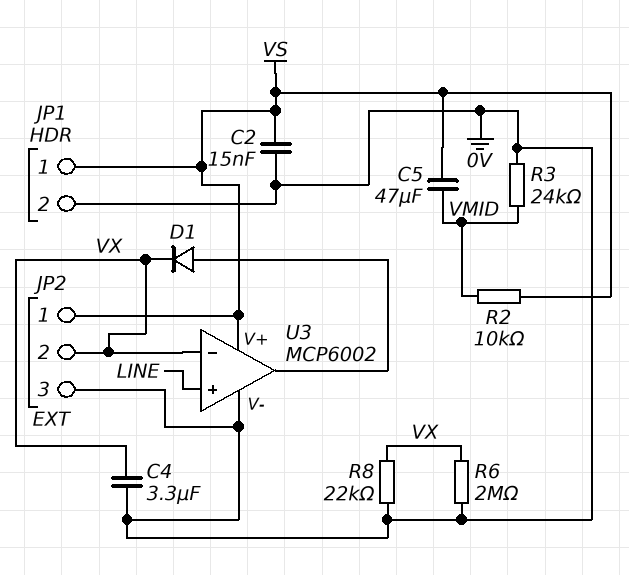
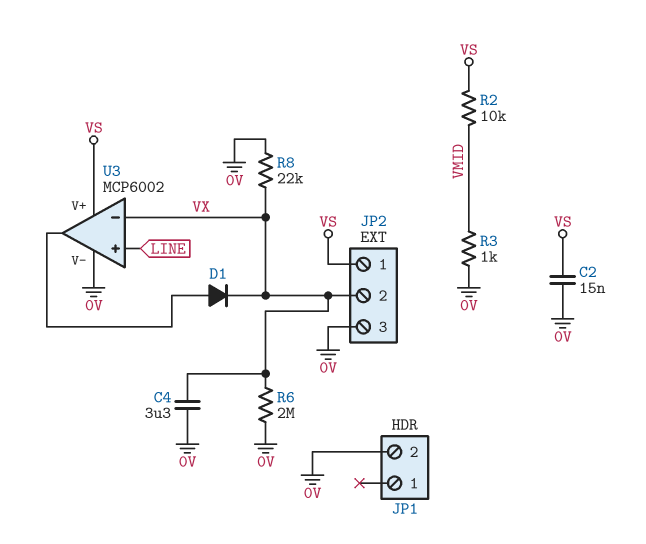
C5: 47uF (VMID, VS) -> none
JP1 pin 1: VS -> none
R3: 24k (0V, VMID) -> 1k (0V, VMID)

